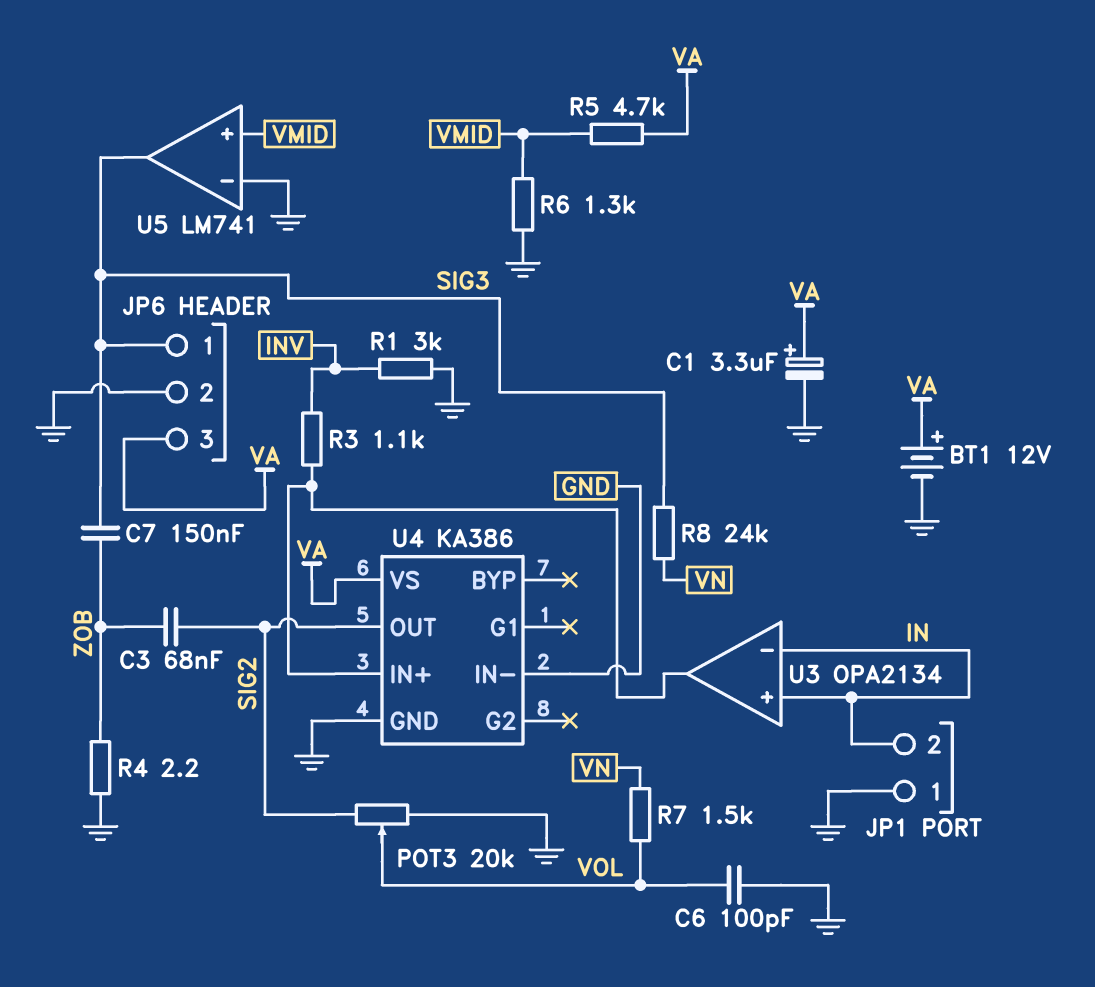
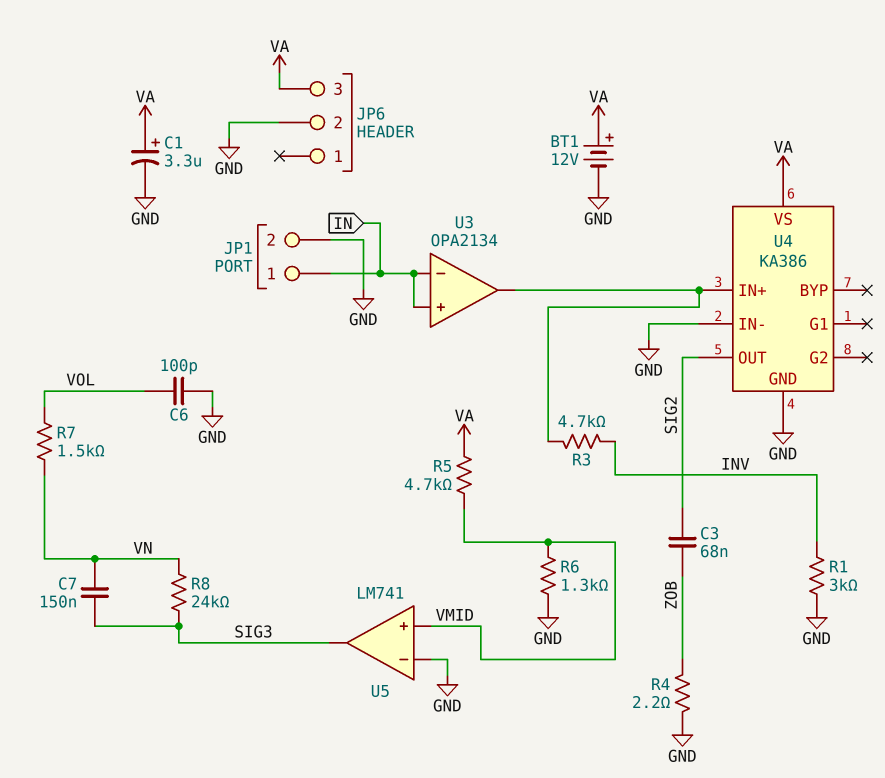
C7: 150nF (SIG3, ZOB) -> 150nF (SIG3, VN)
JP1 pin 1: GND -> IN
JP1 pin 2: IN -> GND
JP6 pin 1: SIG3 -> none
POT3: 20k (GND, SIG2, wiper VOL) -> none
R3: 1.1k (INV, U3/out) -> 4.7k (INV, U3/out)

